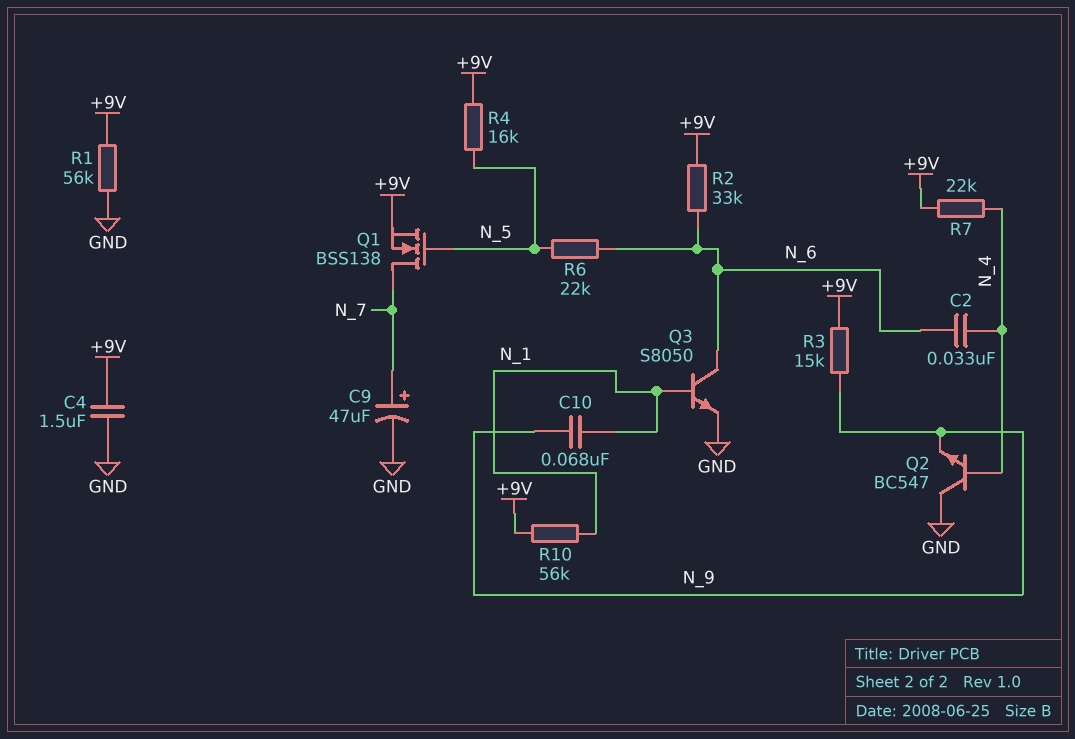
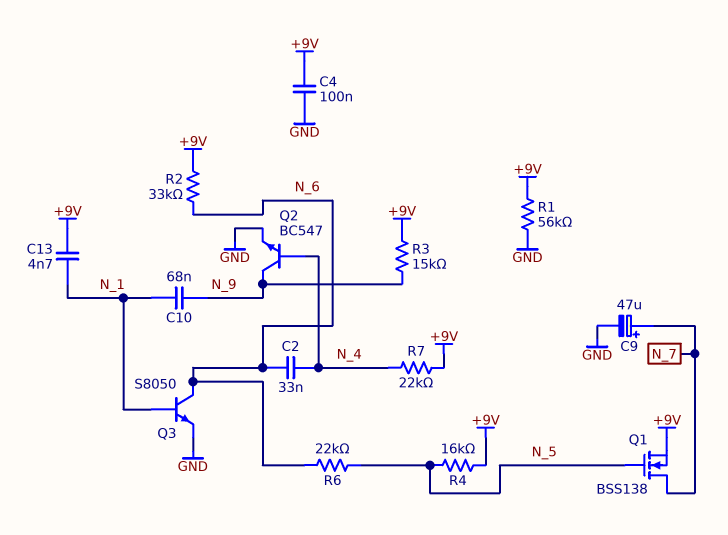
C4: 1.5uF (+9V, GND) -> 100nF (+9V, GND)
C13: none -> 4.7nF (+9V, N_1)
Q2: NPN BC547 (B N_4, C GND, E N_9) -> NPN BC547 (B N_4, C N_9, E GND)
R10: 56k (+9V, N_1) -> none

